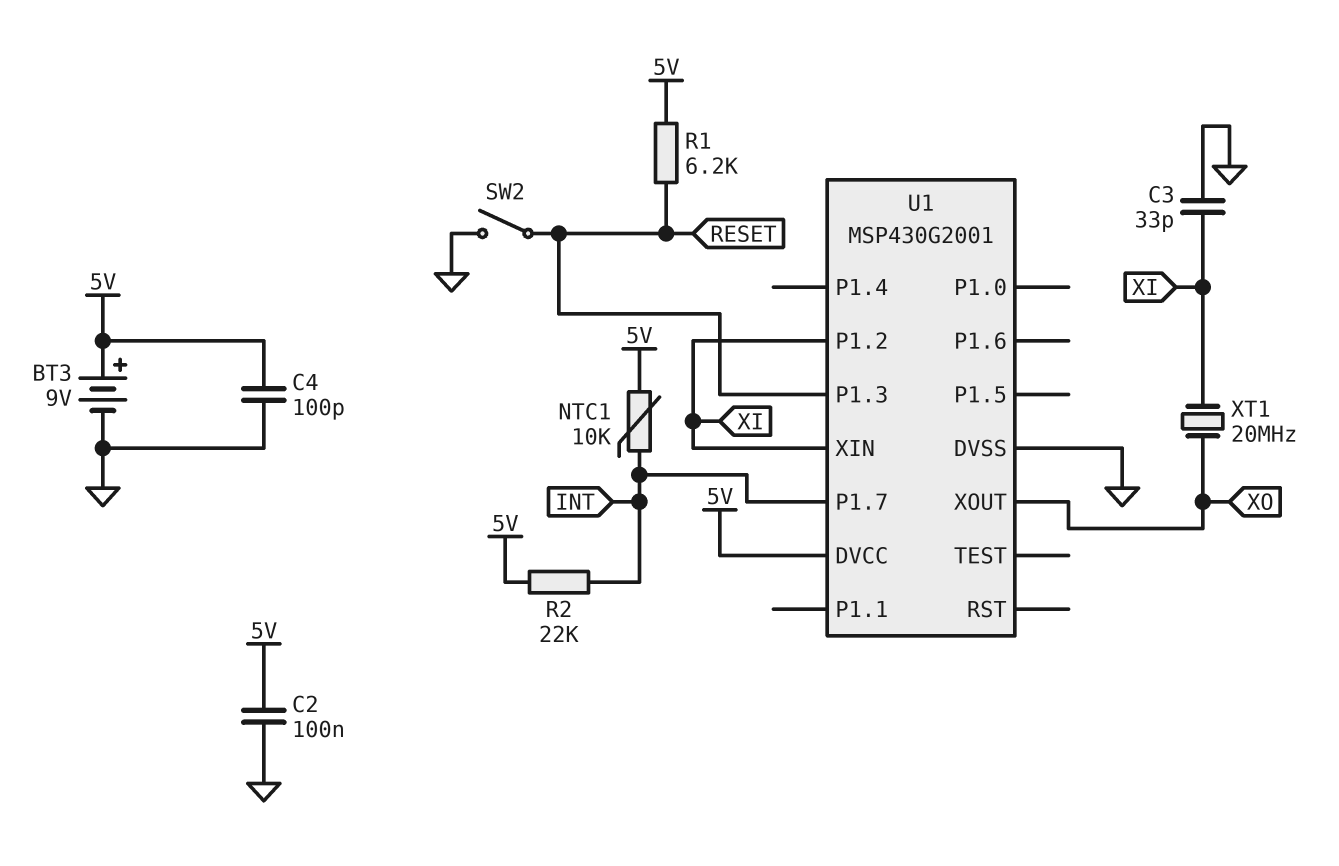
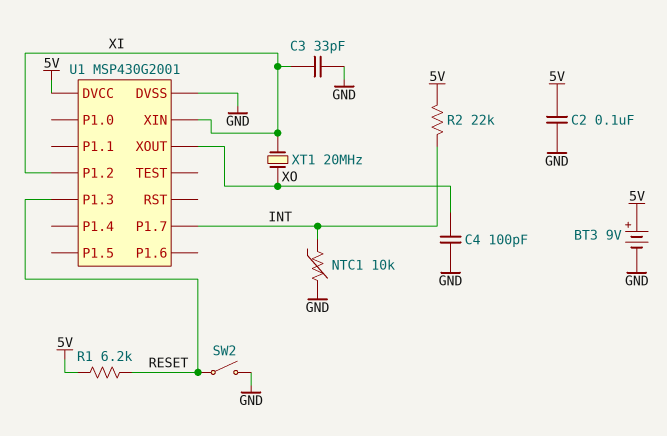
C4: 100pF (5V, GND) -> 100pF (GND, XO)
NTC1: 10k (5V, INT) -> 10k (GND, INT)

